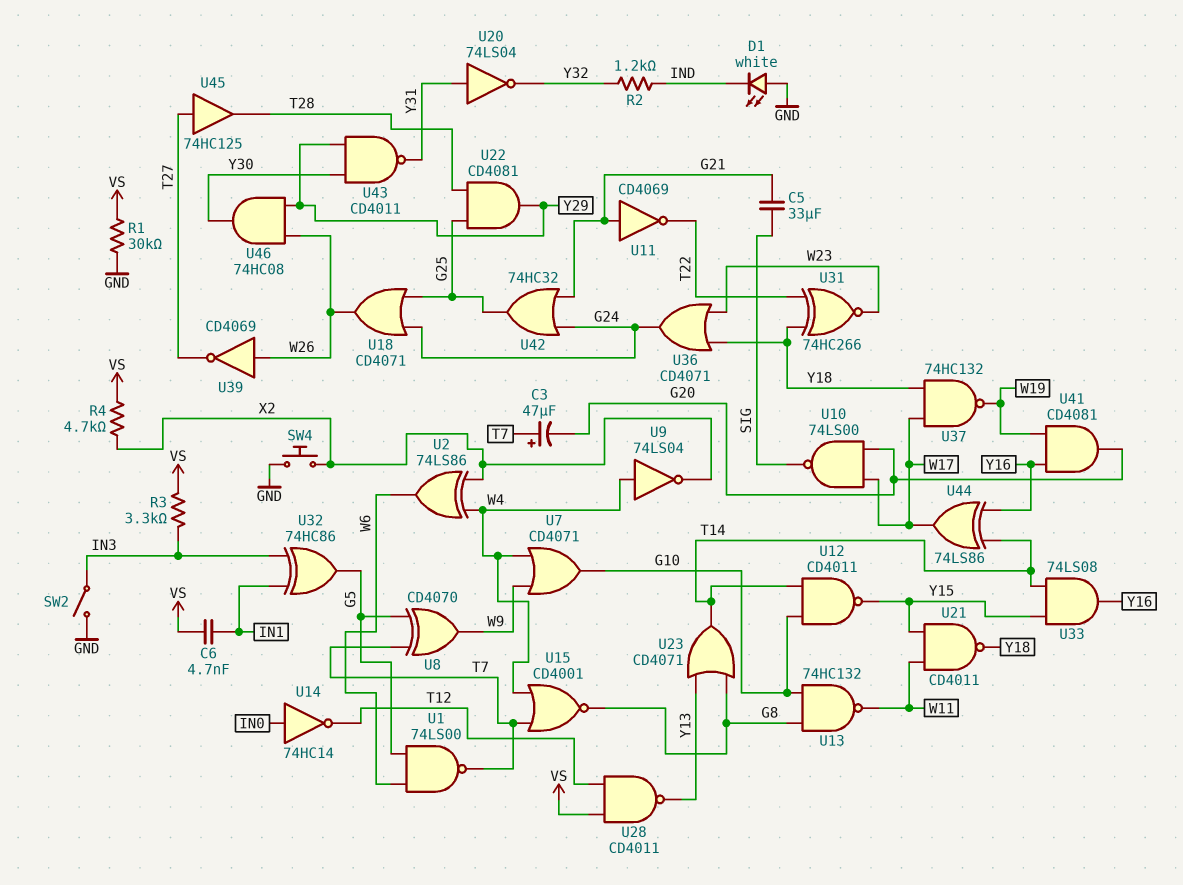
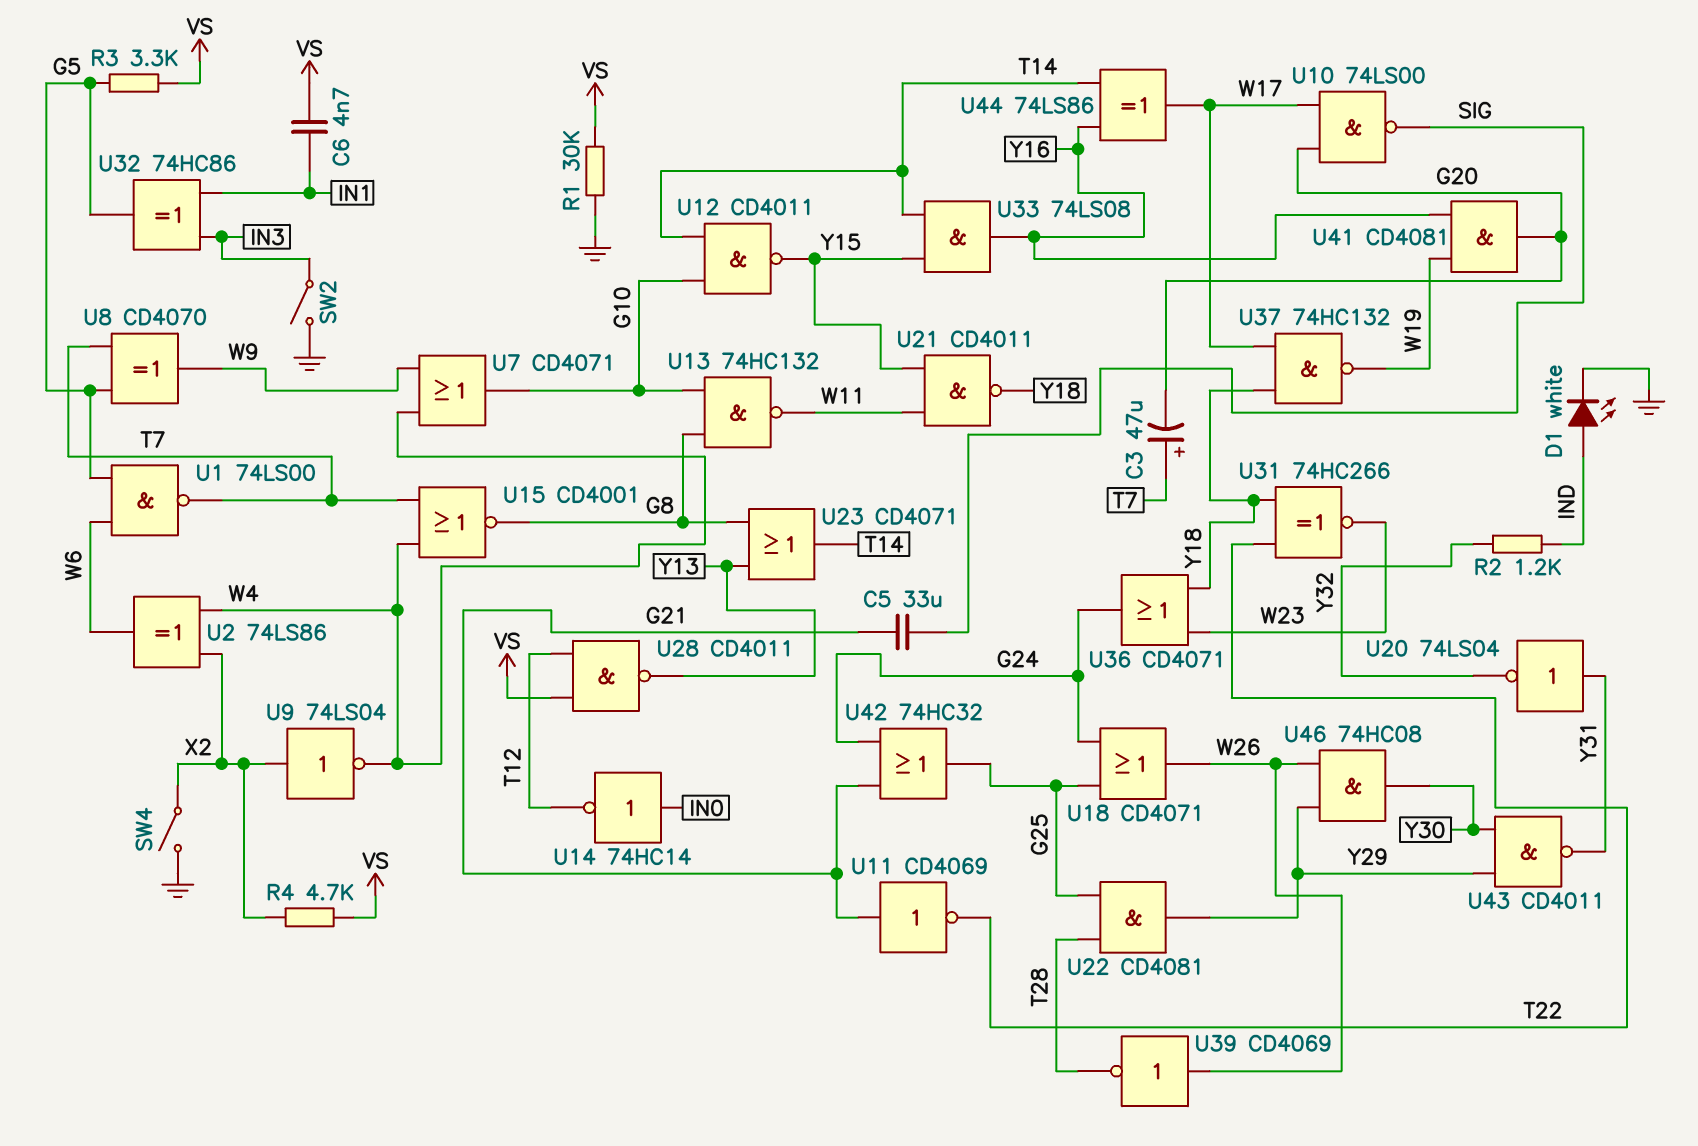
D1: LED white (A GND, K IND) -> LED white (A IND, K GND)
R3: 3.3k (IN3, VS) -> 3.3k (G5, VS)
SW4: button (GND, X2) -> switch (GND, X2)
U9: NOT 74LS04 (in W4, out X2) -> NOT 74LS04 (in X2, out W4)
U39: NOT CD4069 (in W26, out T27) -> NOT CD4069 (in W26, out T28)
U45: buffer 74HC125 (in T27, out T28) -> none

